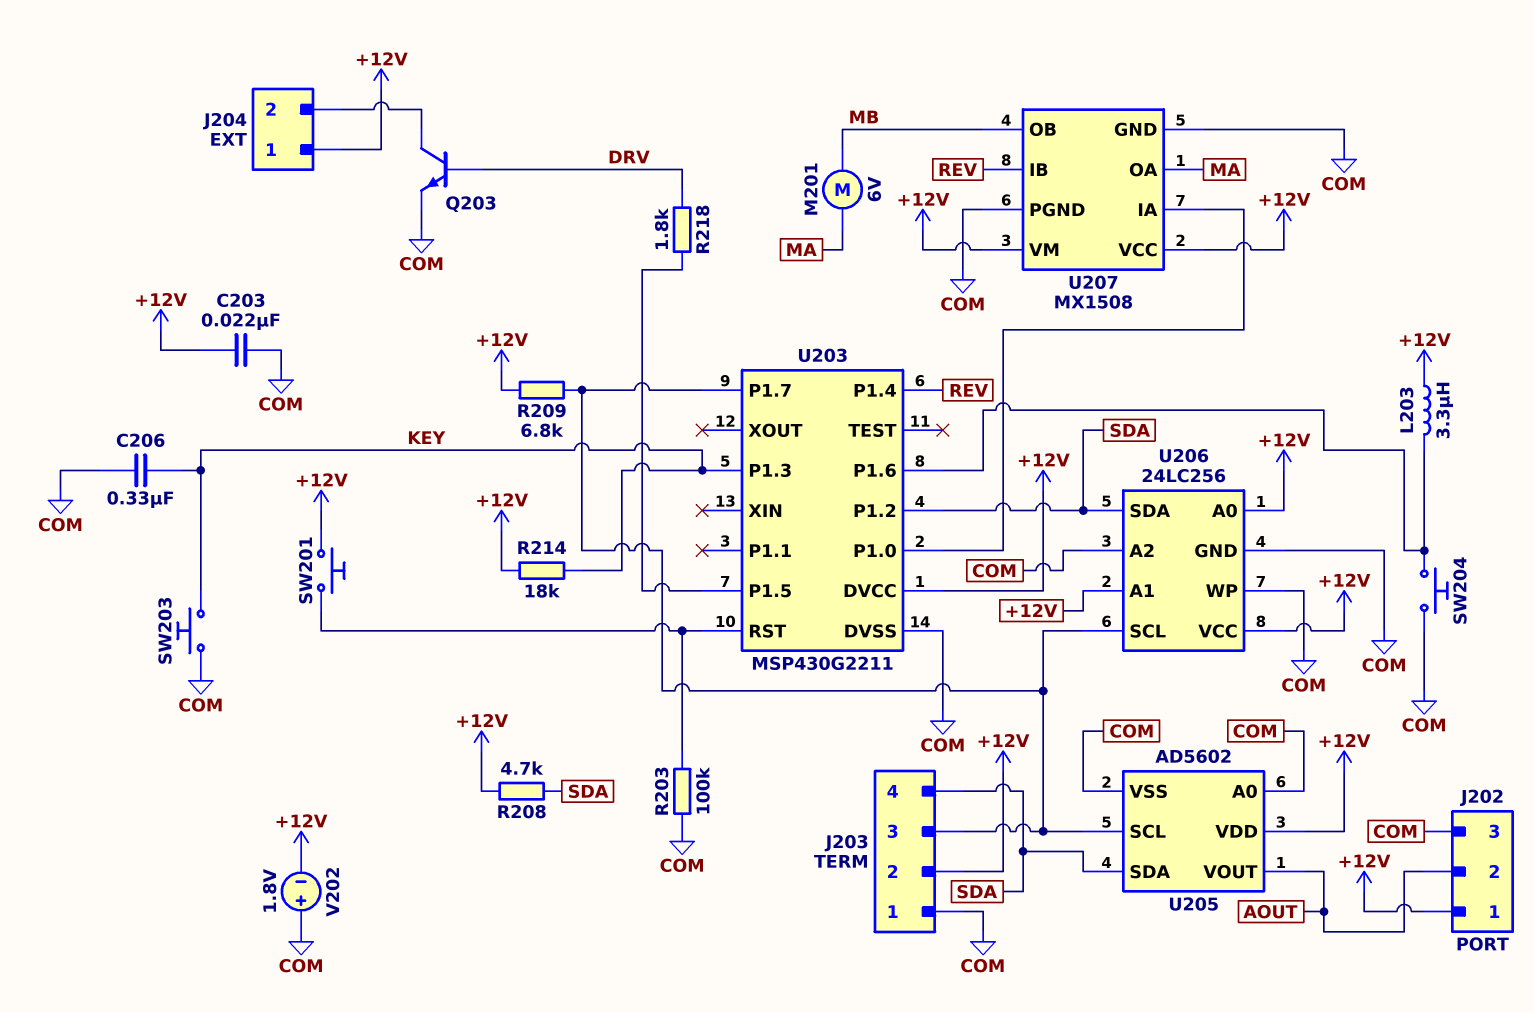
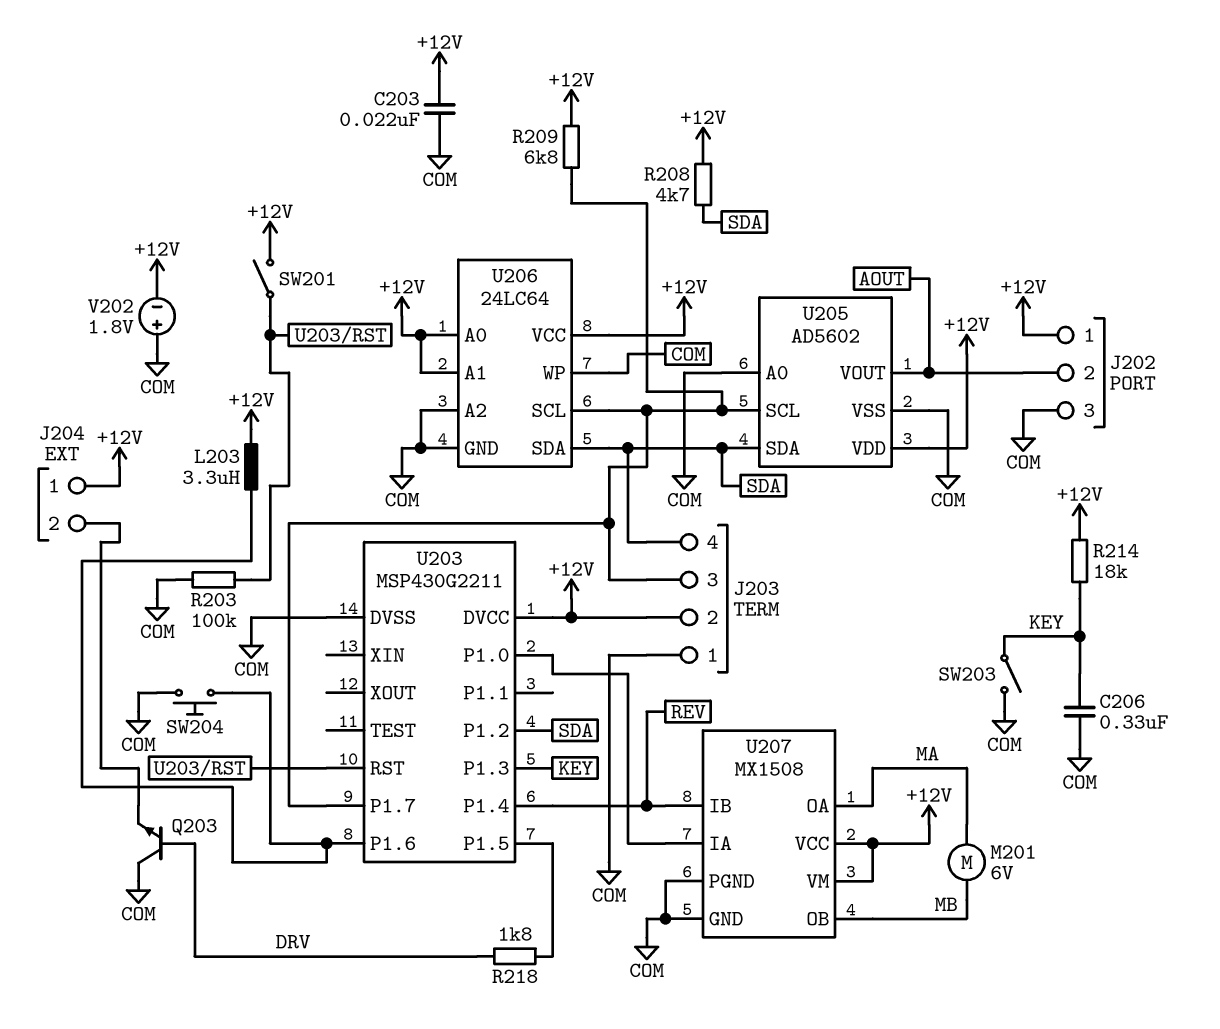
Q203: NPN (B DRV, C J204/2, E COM) -> NPN (B DRV, C COM, E J204/2)
SW201: button (+12V, U203/RST) -> switch (+12V, U203/RST)
SW203: button (COM, KEY) -> switch (COM, KEY)
U206: 24LC256 -> 24LC64

